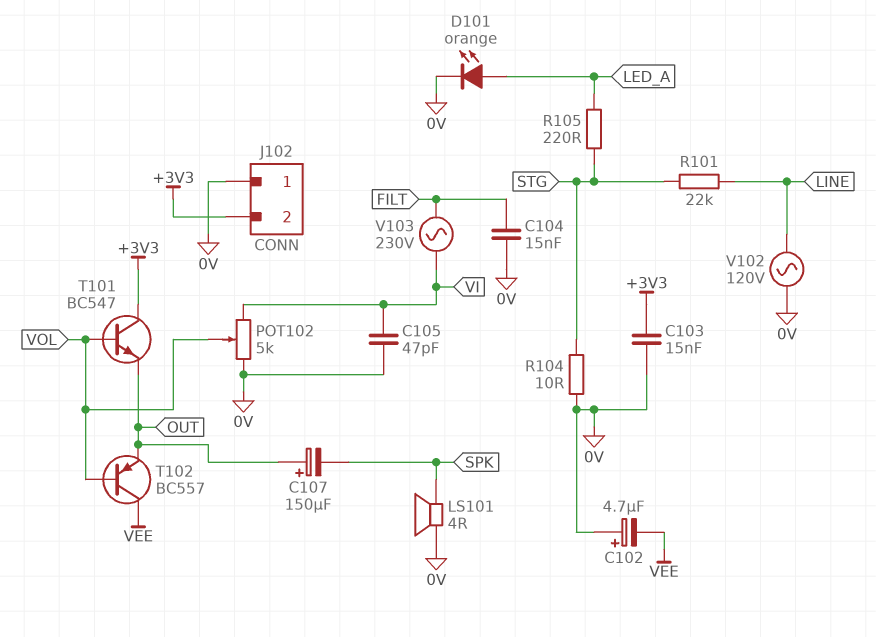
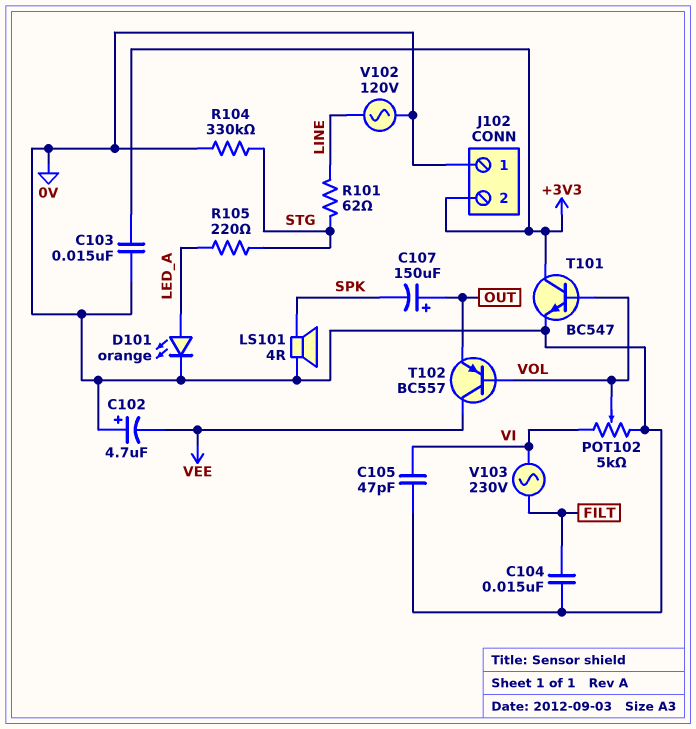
R101: 22k (LINE, STG) -> 62 (LINE, STG)
R104: 10 (0V, STG) -> 330k (0V, STG)
T101: NPN BC547 (B VOL, C +3V3, E OUT) -> NPN BC547 (B VOL, C +3V3, E 0V)

